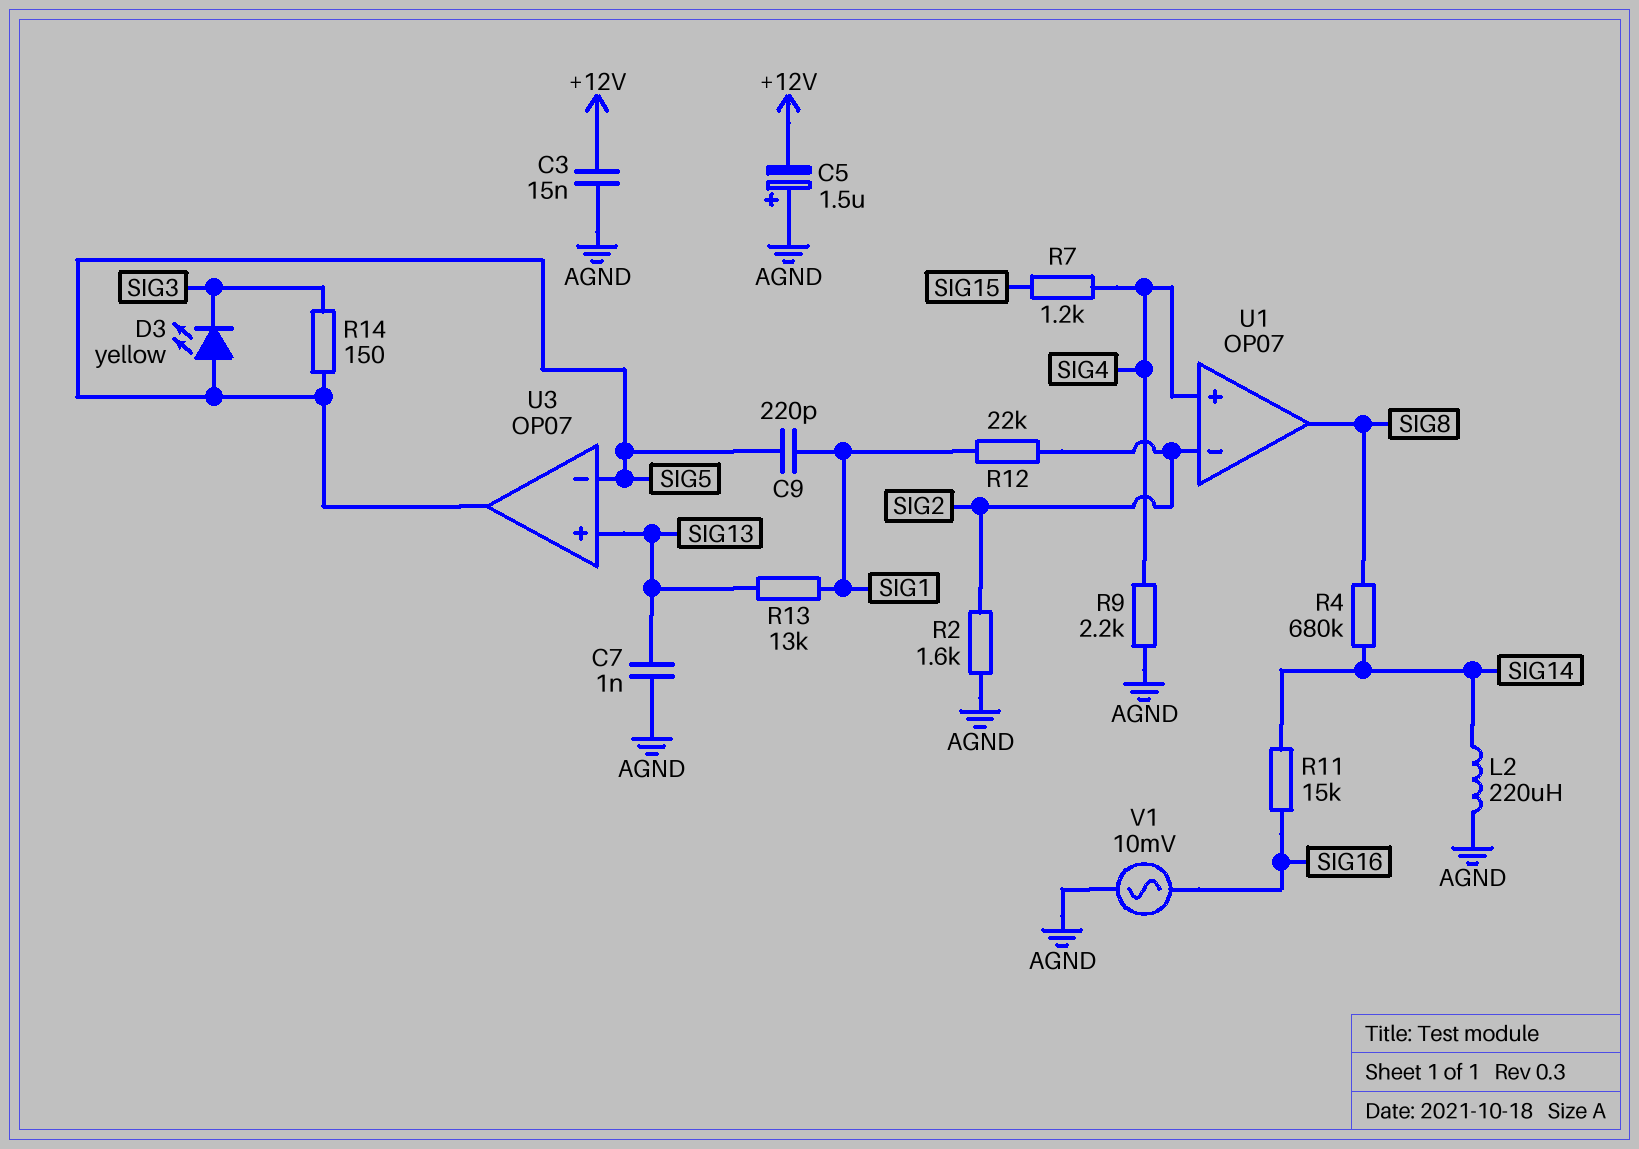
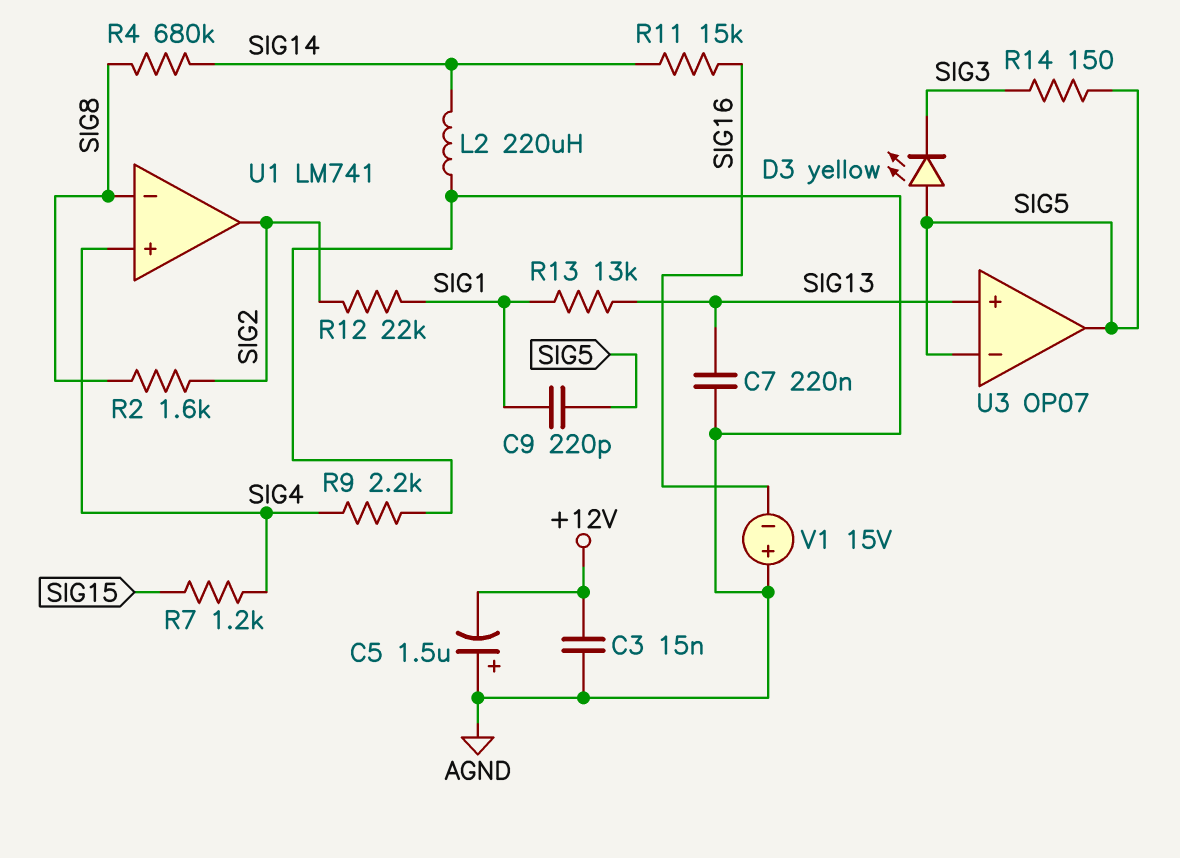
C7: 1nF (AGND, SIG13) -> 220nF (AGND, SIG13)
R2: 1.6k (AGND, SIG2) -> 1.6k (SIG2, SIG8)
U1: OP07 -> LM741
U1 pin in-: SIG2 -> SIG8
U1 pin out: SIG8 -> SIG2
V1: AC 10mV (AGND, SIG16) -> 15V (plus AGND, minus SIG16)

